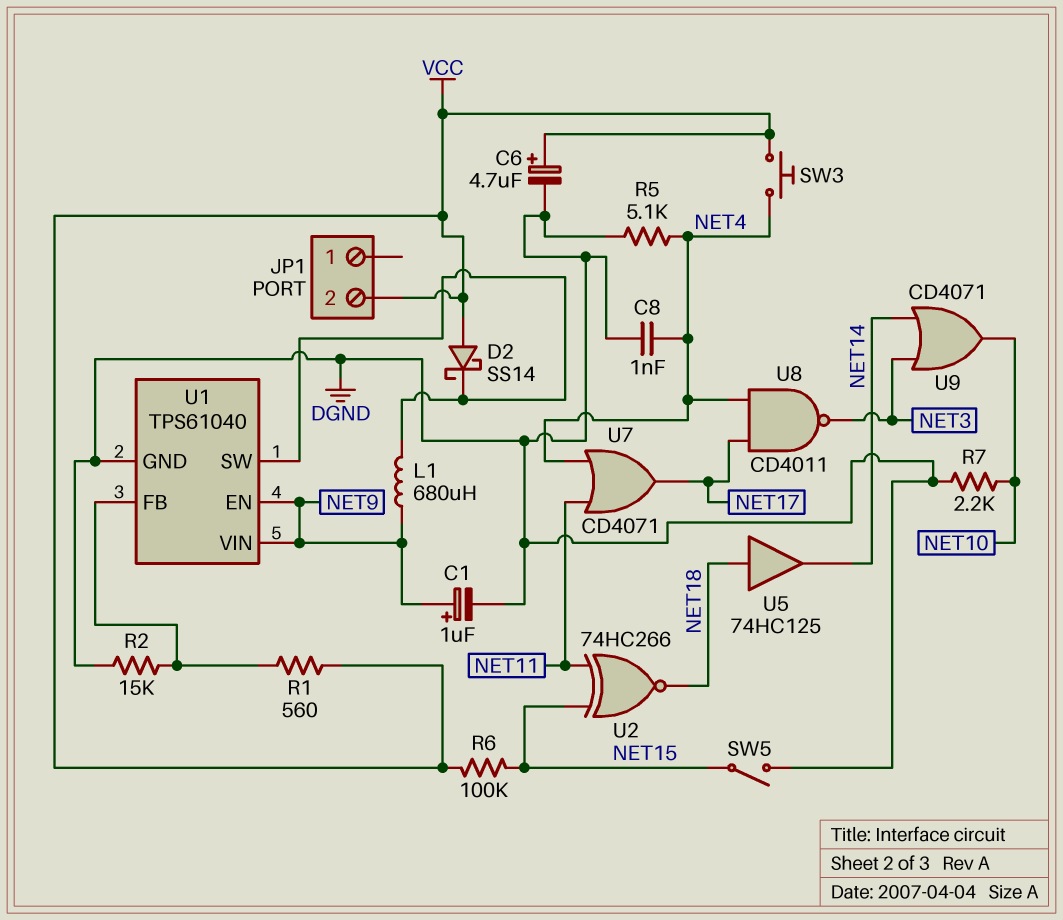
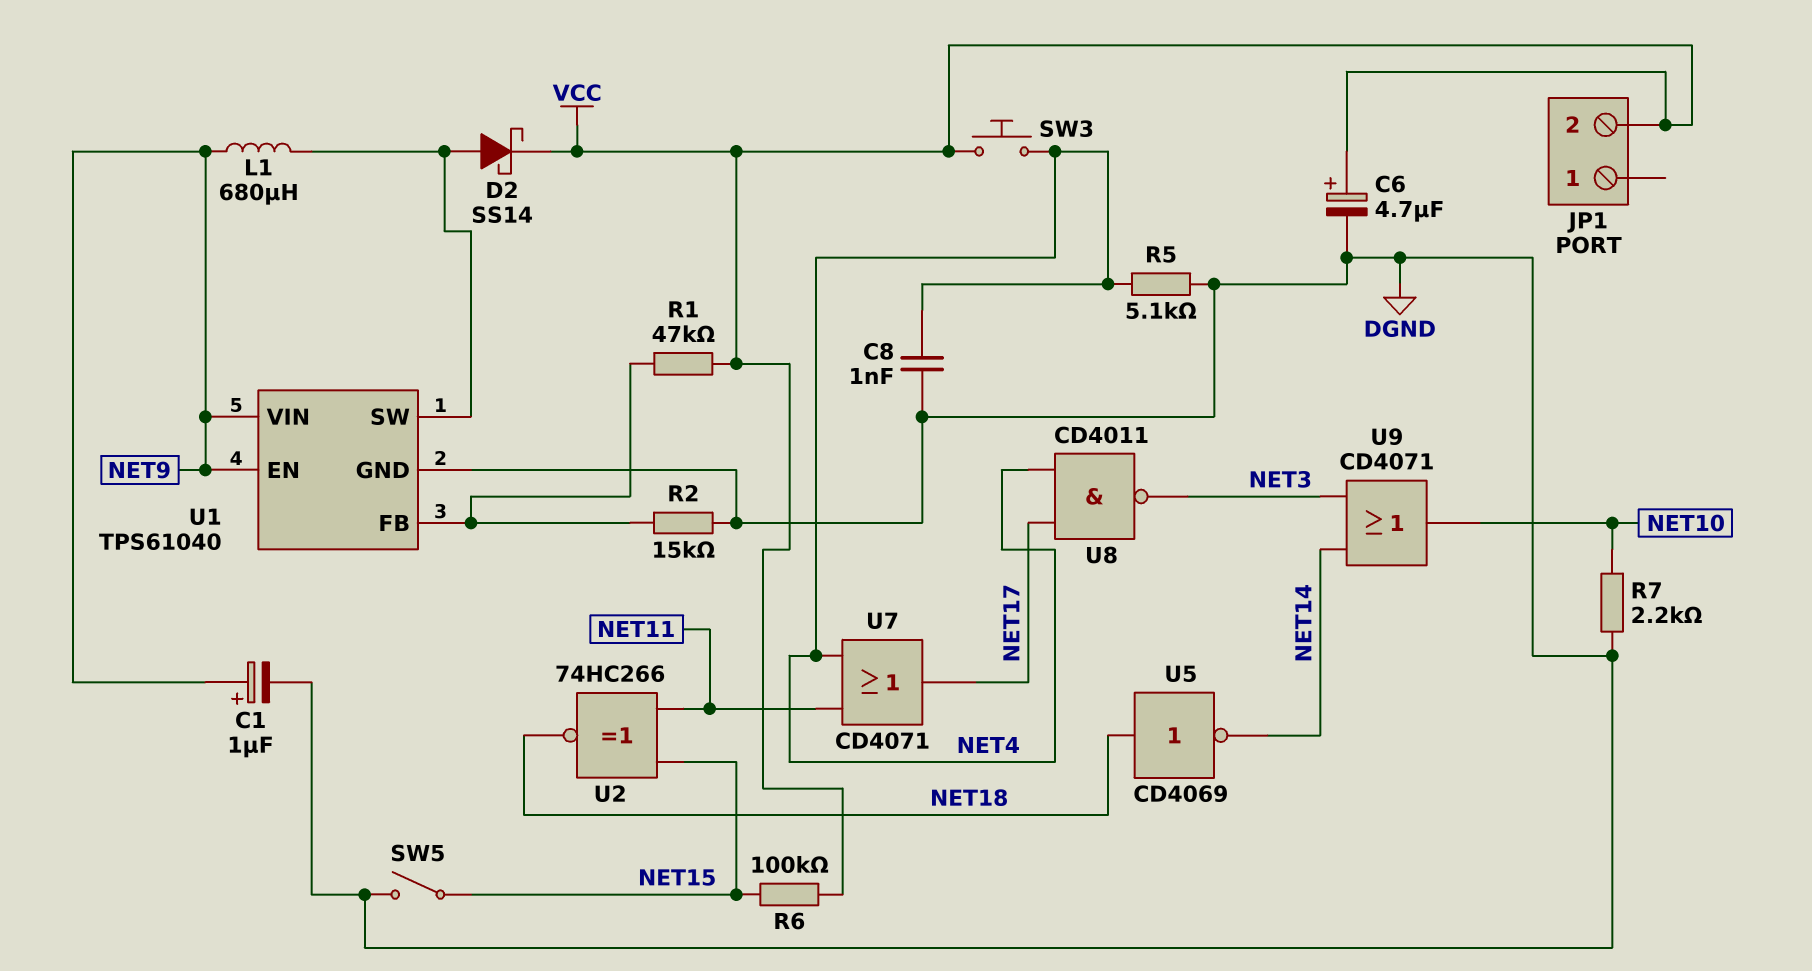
D2: schottky SS14 (A VCC, K U1/SW) -> schottky SS14 (A U1/SW, K VCC)
R1: 560 (U1/FB, VCC) -> 47k (U1/FB, VCC)
U5: buffer 74HC125 (in NET18, out NET14) -> NOT CD4069 (in NET18, out NET14)

